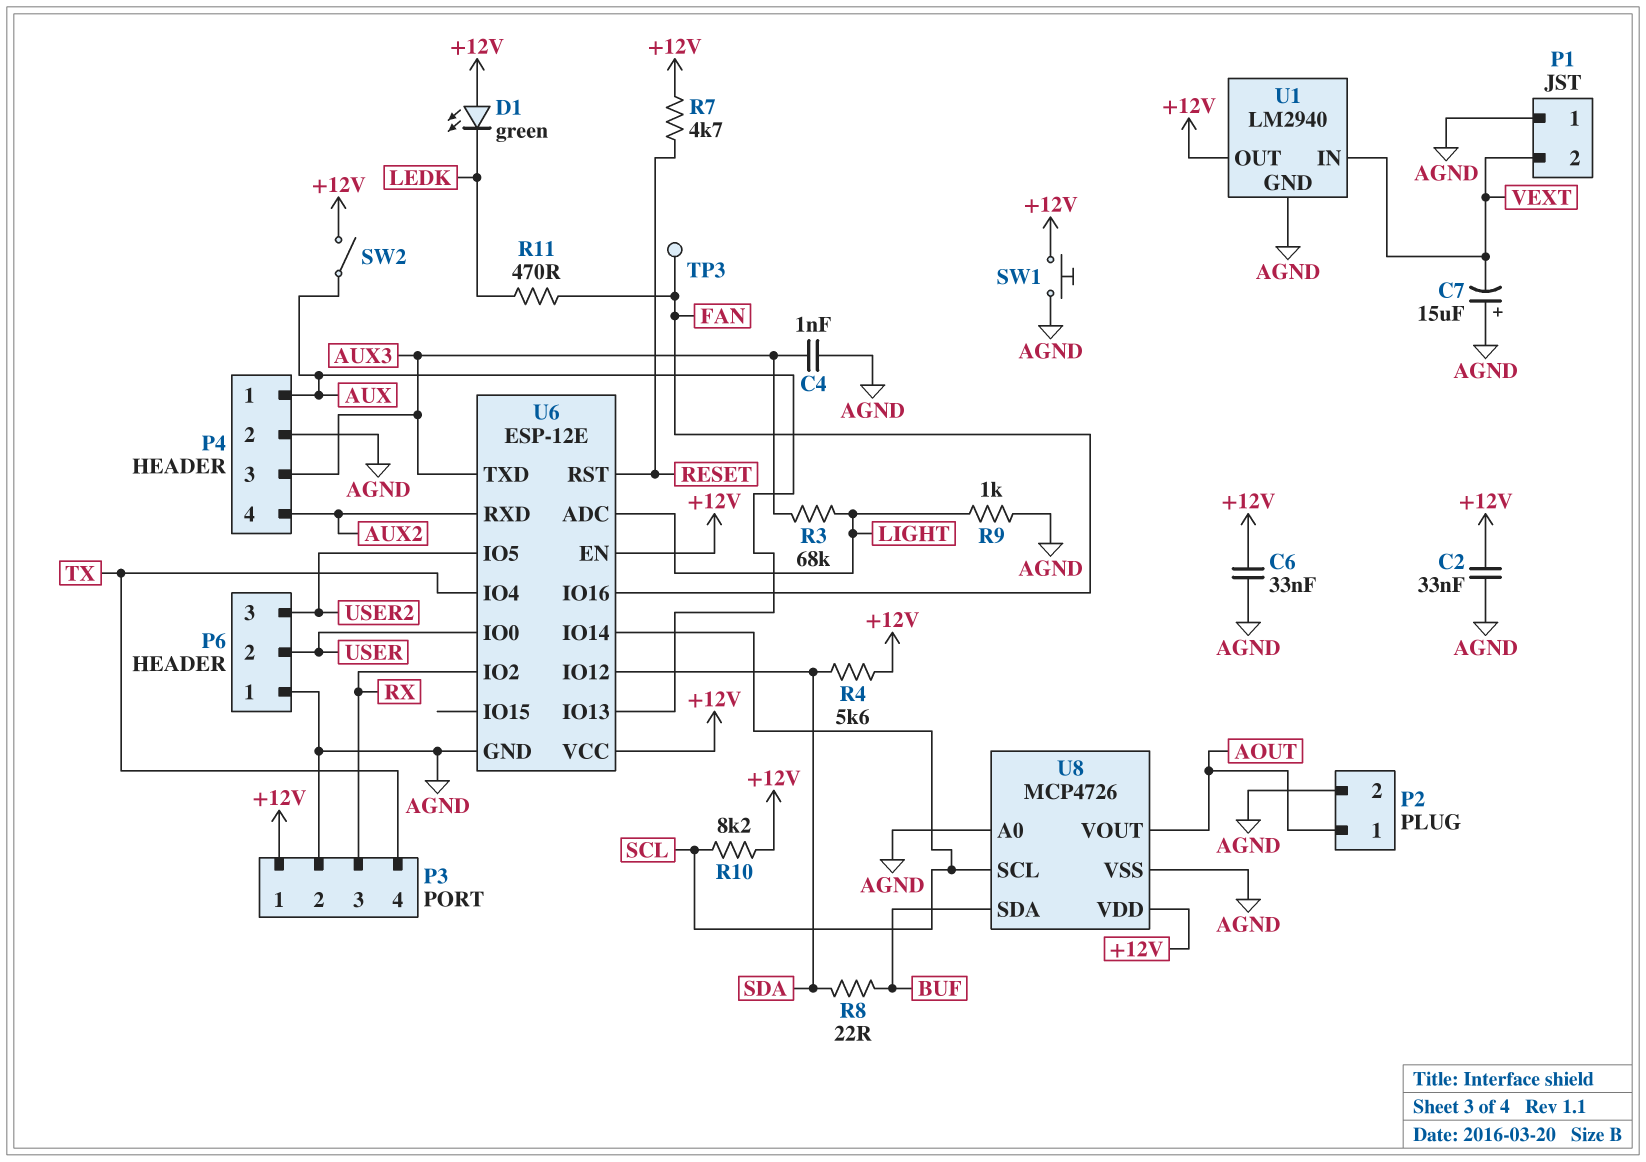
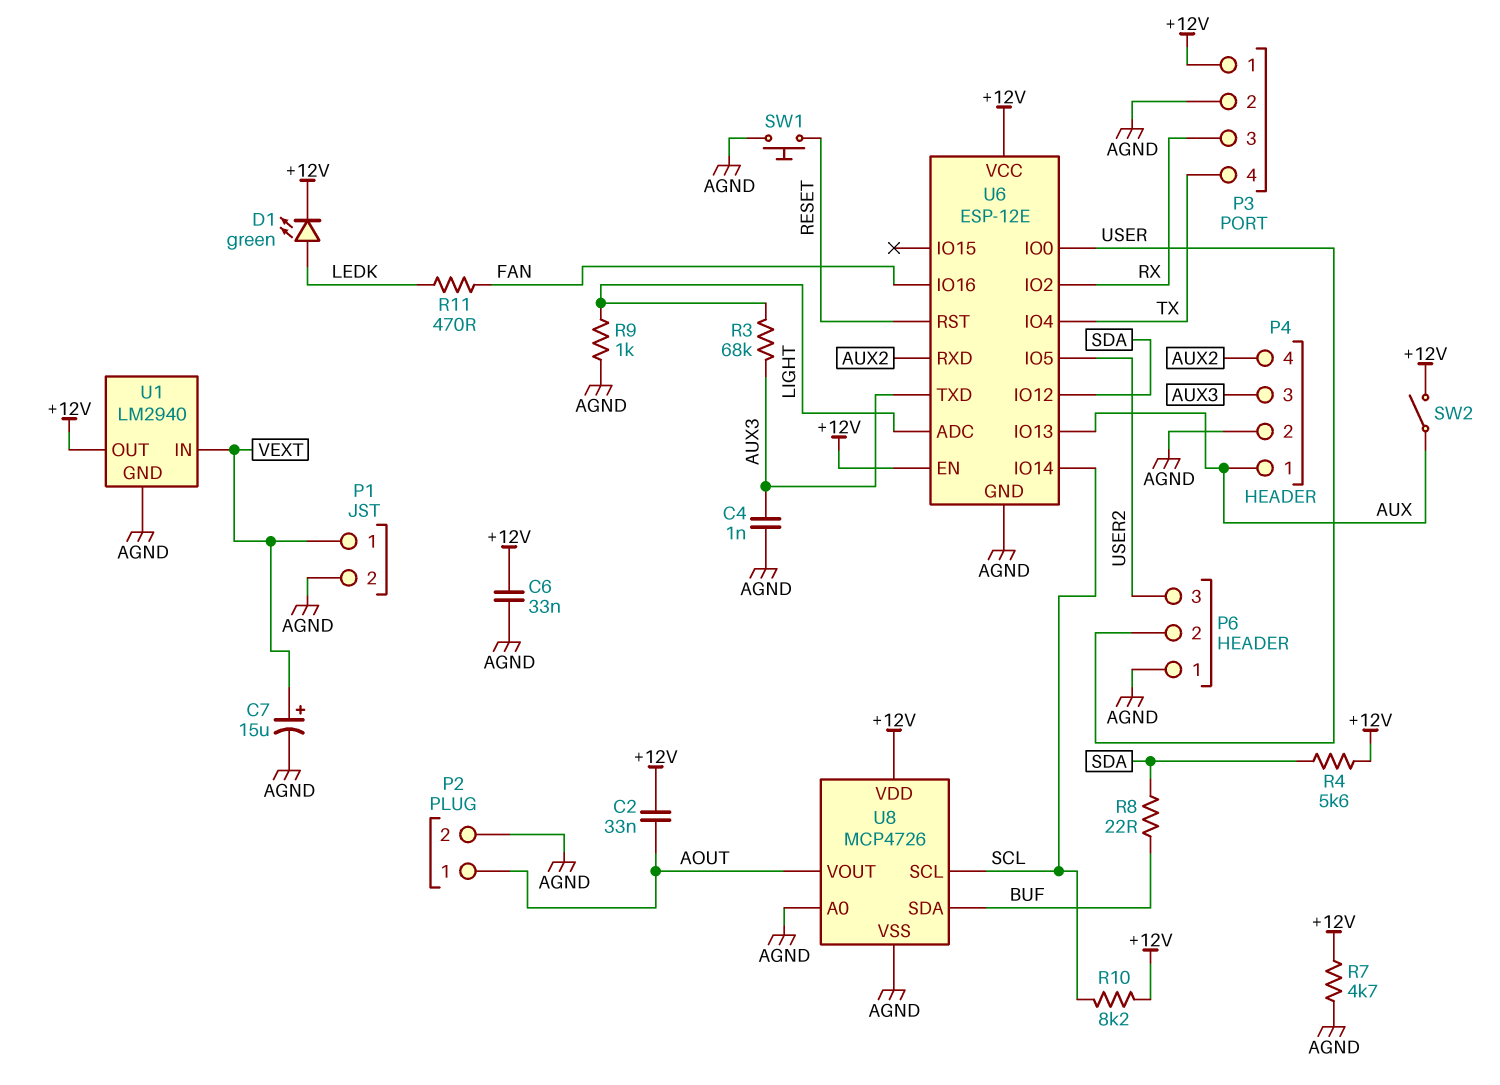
C2: 33nF (+12V, AGND) -> 33nF (+12V, AOUT)
C7: 15uF (plus AGND, minus VEXT) -> 15uF (plus VEXT, minus AGND)
D1: LED green (A +12V, K LEDK) -> LED green (A LEDK, K +12V)
P1 pin 1: AGND -> VEXT
P1 pin 2: VEXT -> AGND
R7: 4.7k (+12V, RESET) -> 4.7k (+12V, AGND)
SW1: button (+12V, AGND) -> button (AGND, RESET)
TP3: test point (FAN) -> none

